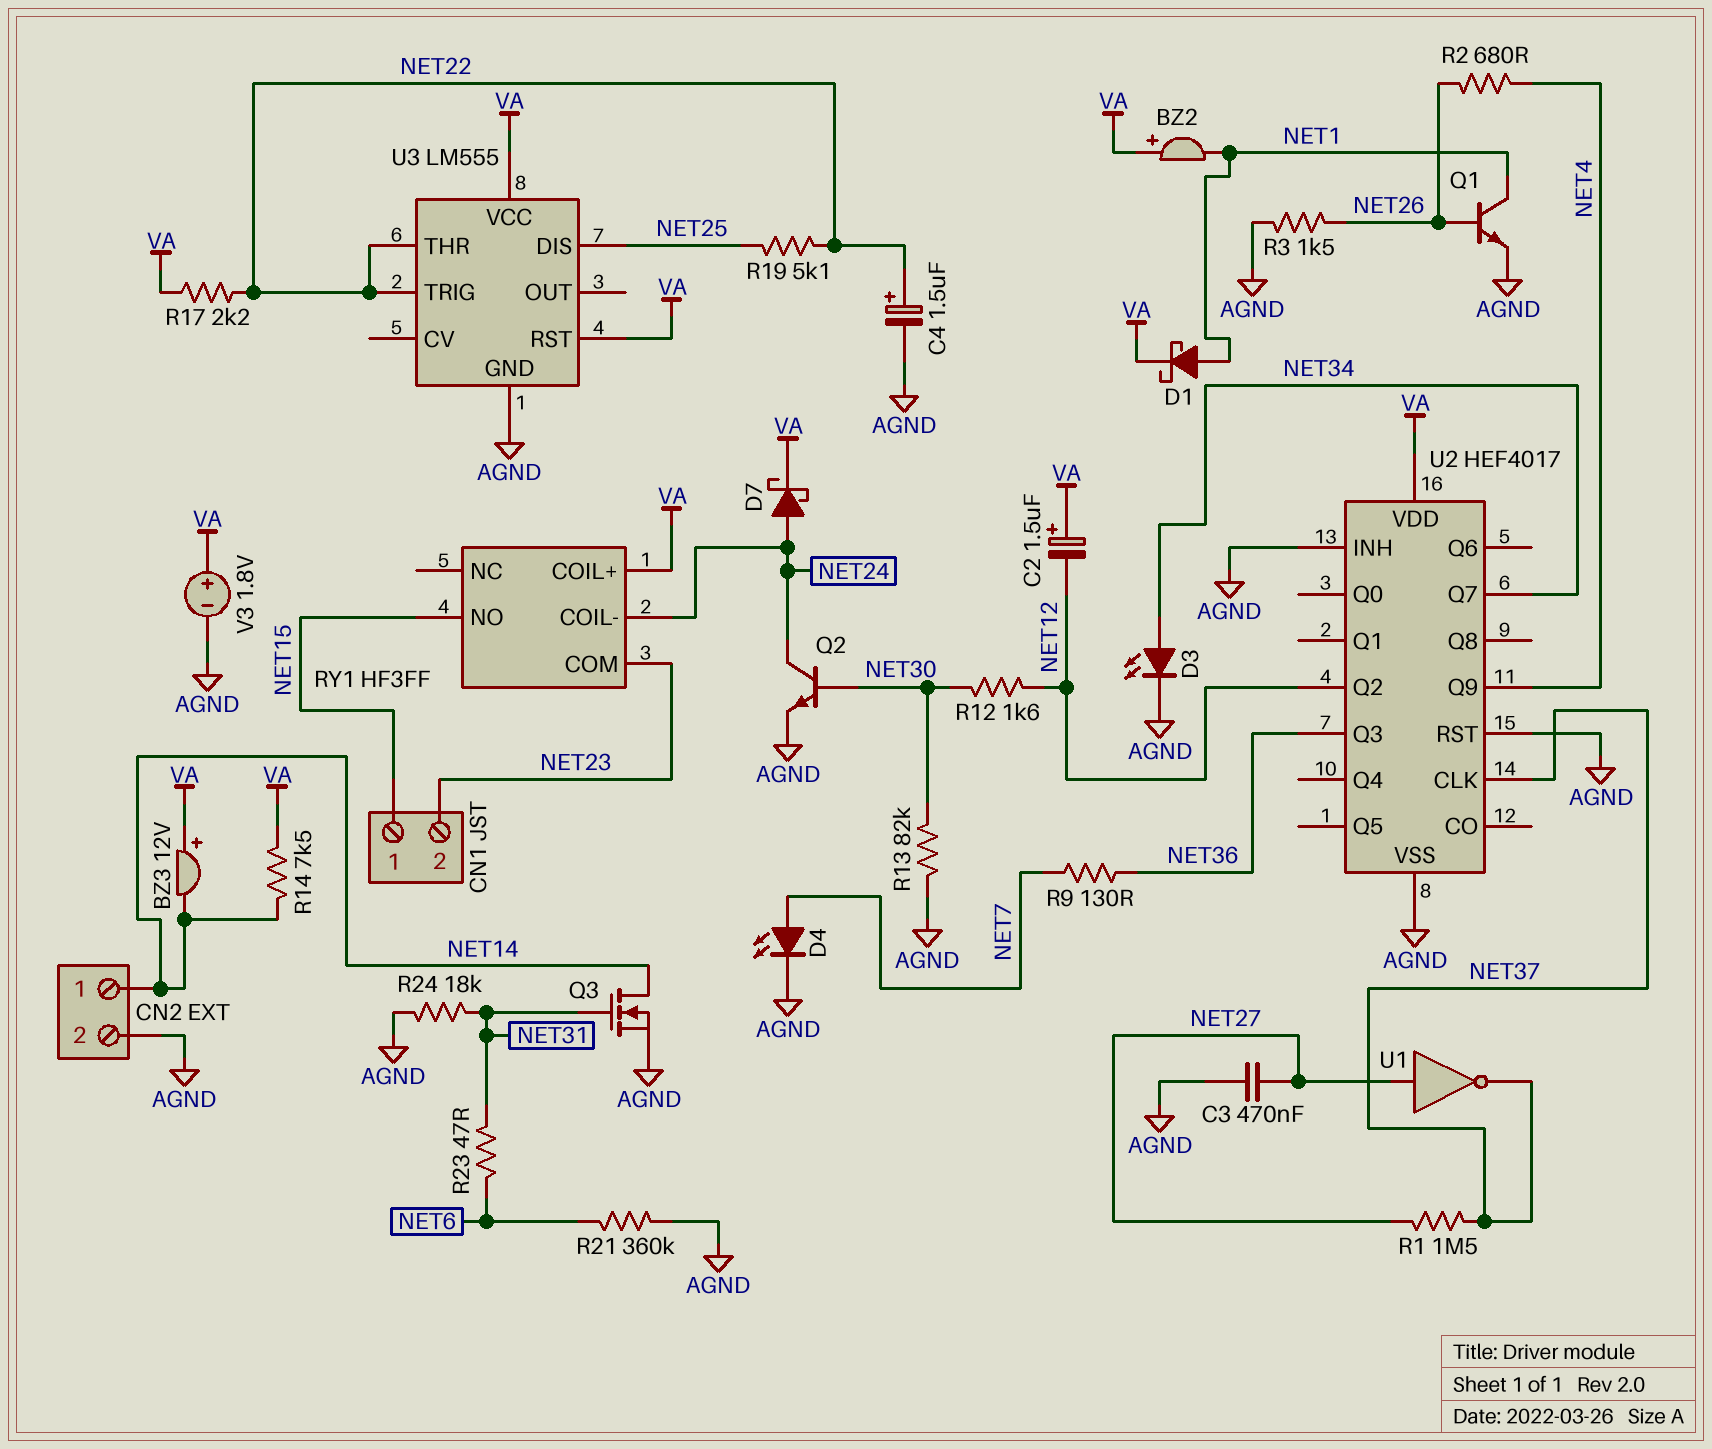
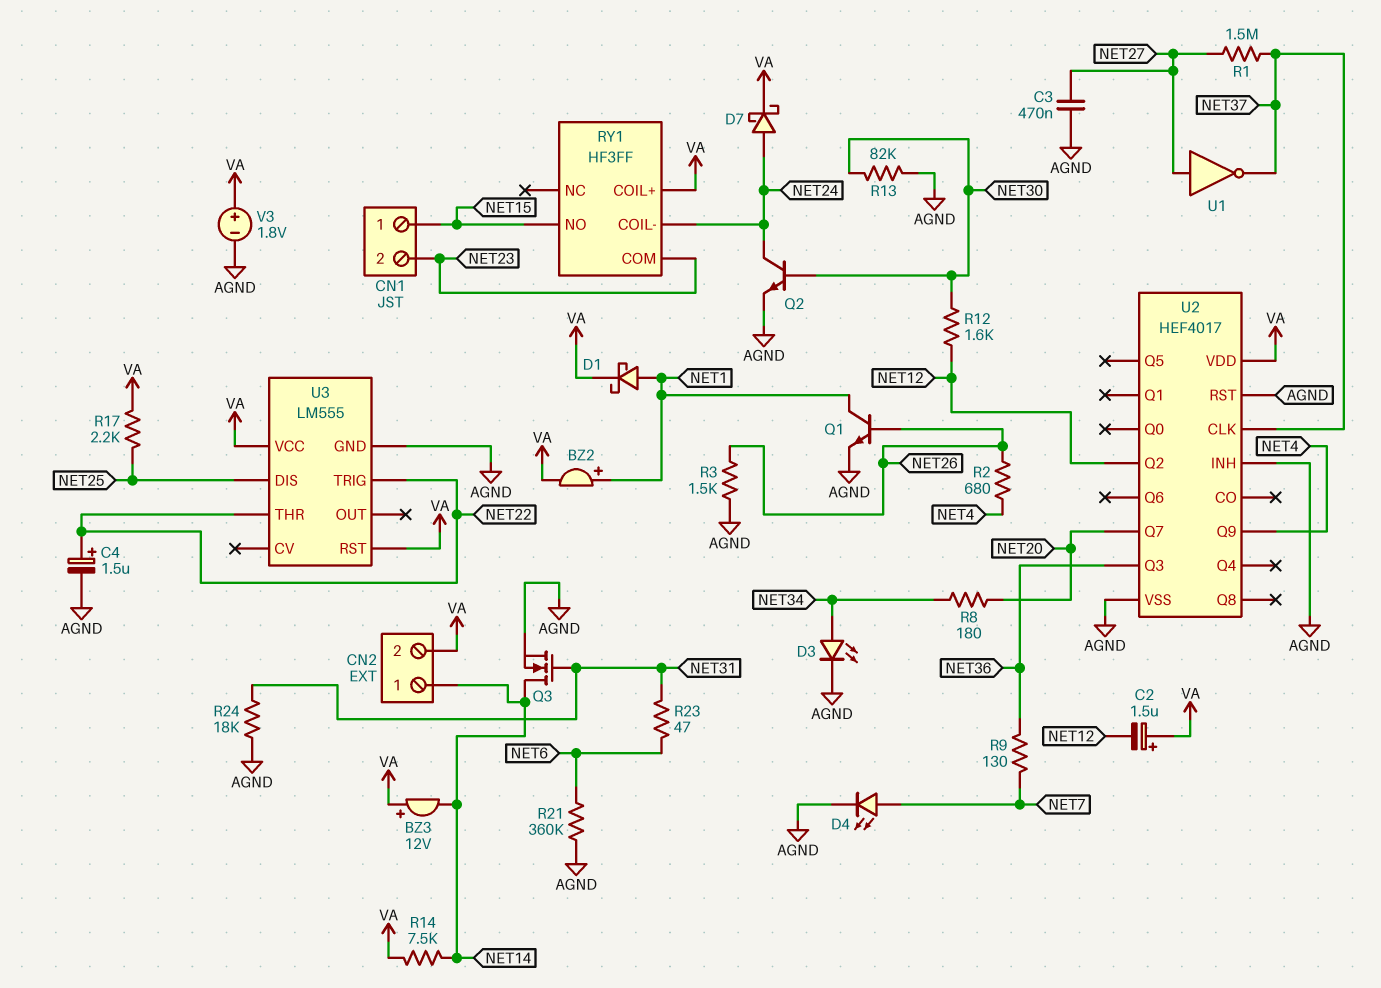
BZ2: buzzer (plus VA, minus NET1) -> buzzer (plus NET1, minus VA)
CN2 pin 2: AGND -> VA
R8: none -> 180 (NET20, NET34)
R17: 2.2k (NET22, VA) -> 2.2k (NET25, VA)
R19: 5.1k (NET22, NET25) -> none
U2 pin Q7: NET34 -> NET20

